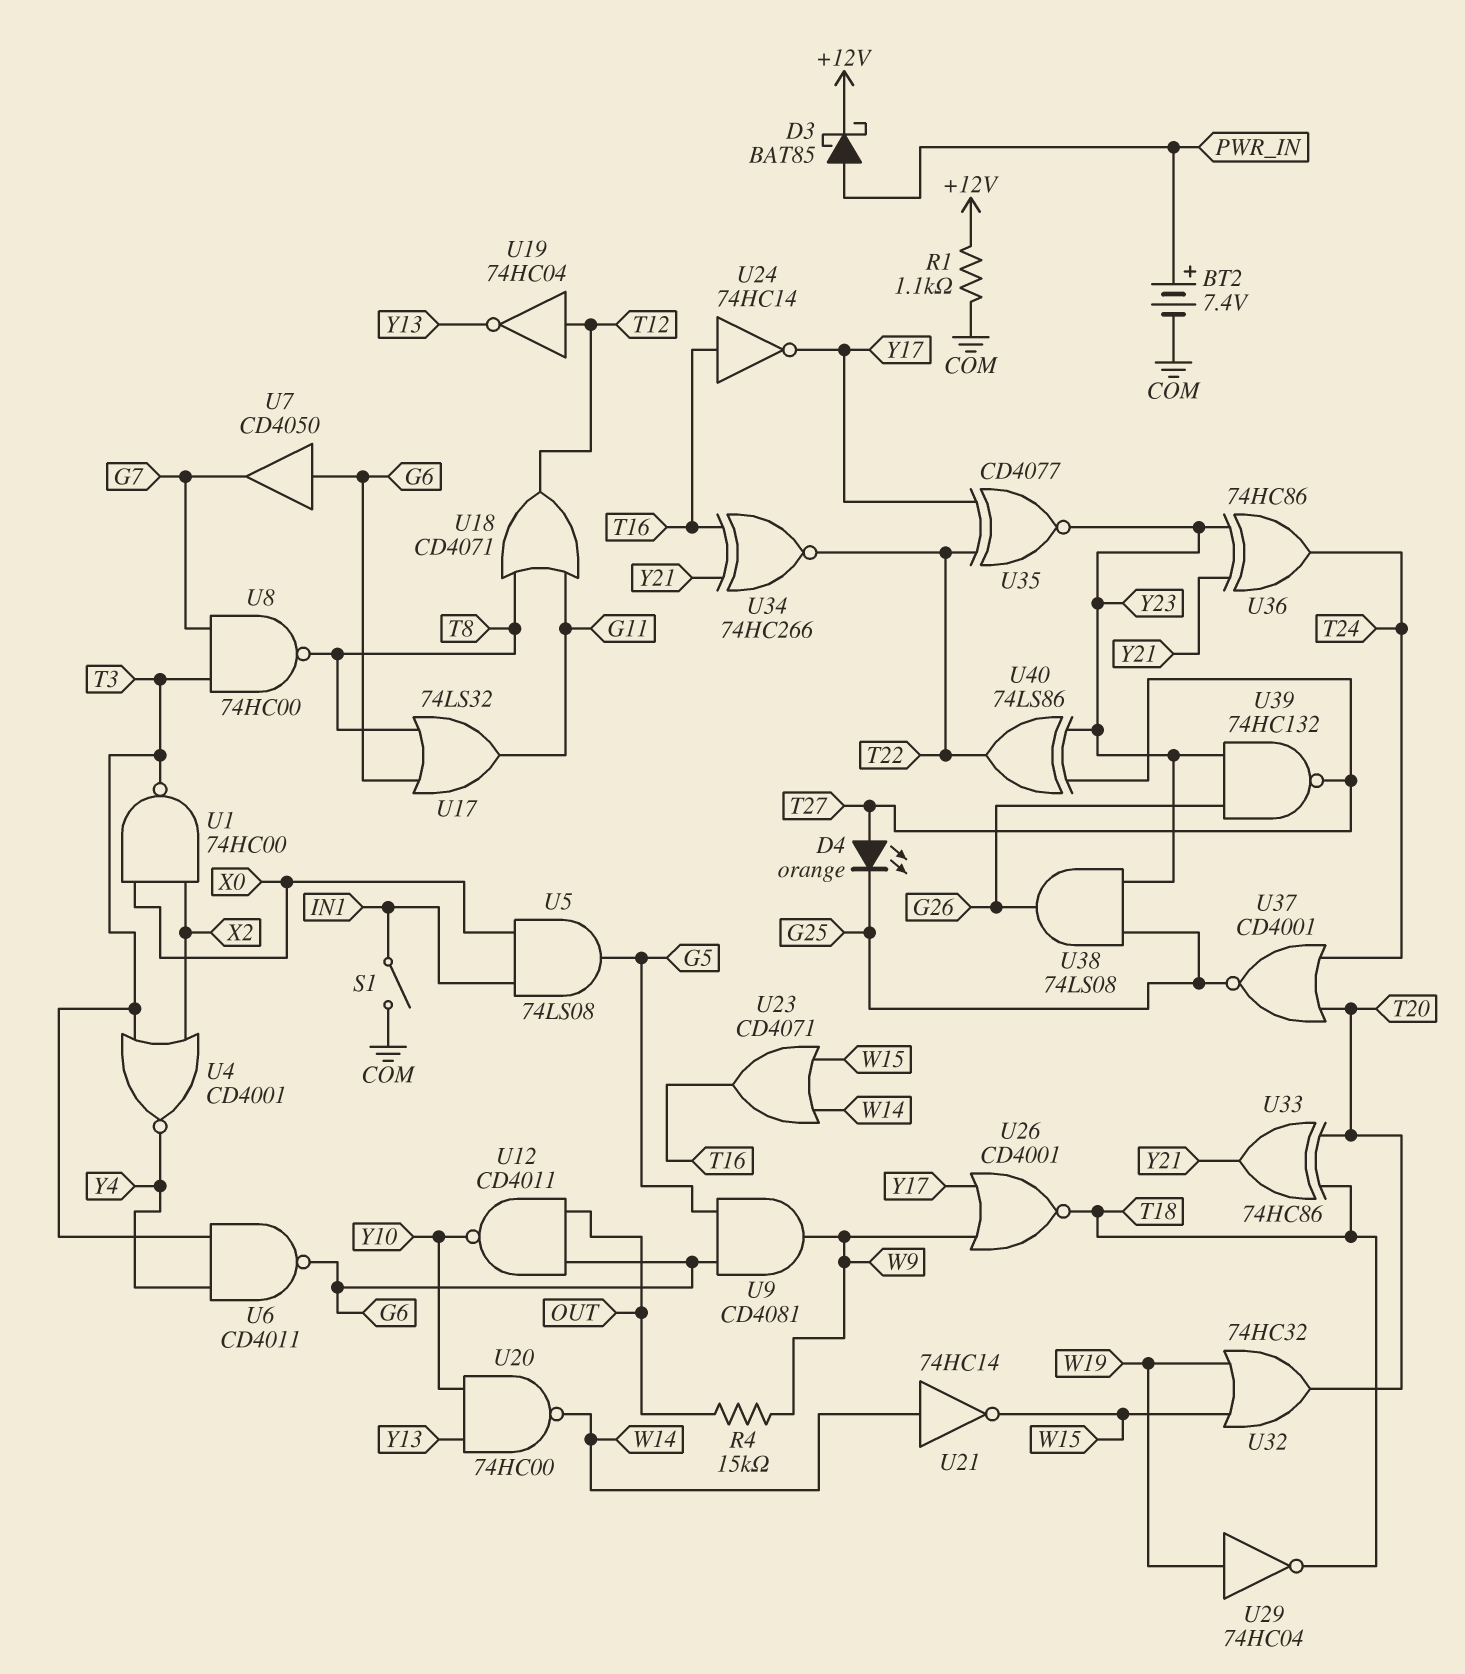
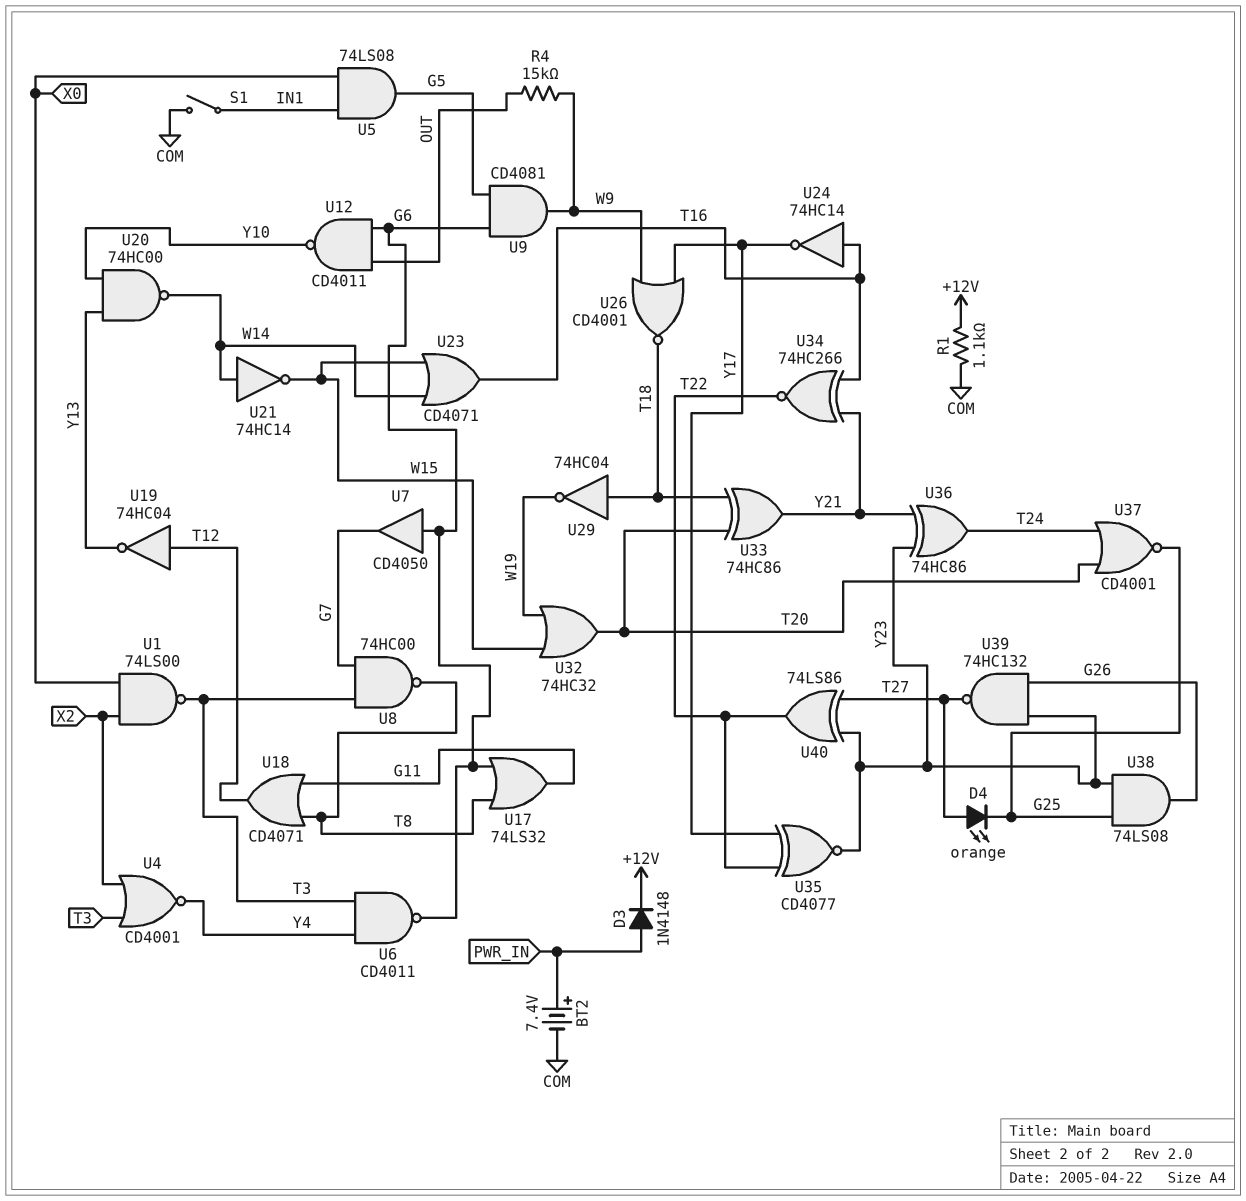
D3: schottky BAT85 (A PWR_IN, K +12V) -> diode 1N4148 (A PWR_IN, K +12V)
U1: NAND 74HC00 (in X0, in X2, out T3) -> NAND 74LS00 (in X0, in X2, out T3)
U29: NOT 74HC04 (in W19, out T18) -> NOT 74HC04 (in T18, out W19)

